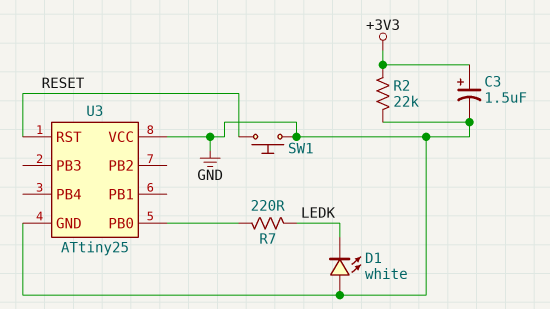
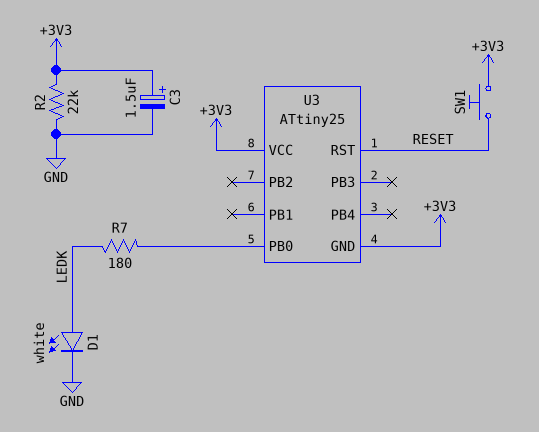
D1: LED white (A GND, K LEDK) -> LED white (A LEDK, K GND)
R7: 220 (LEDK, U3/PB0) -> 180 (LEDK, U3/PB0)
SW1: button (GND, RESET) -> button (+3V3, RESET)
U3 pin GND: GND -> +3V3
U3 pin VCC: GND -> +3V3

